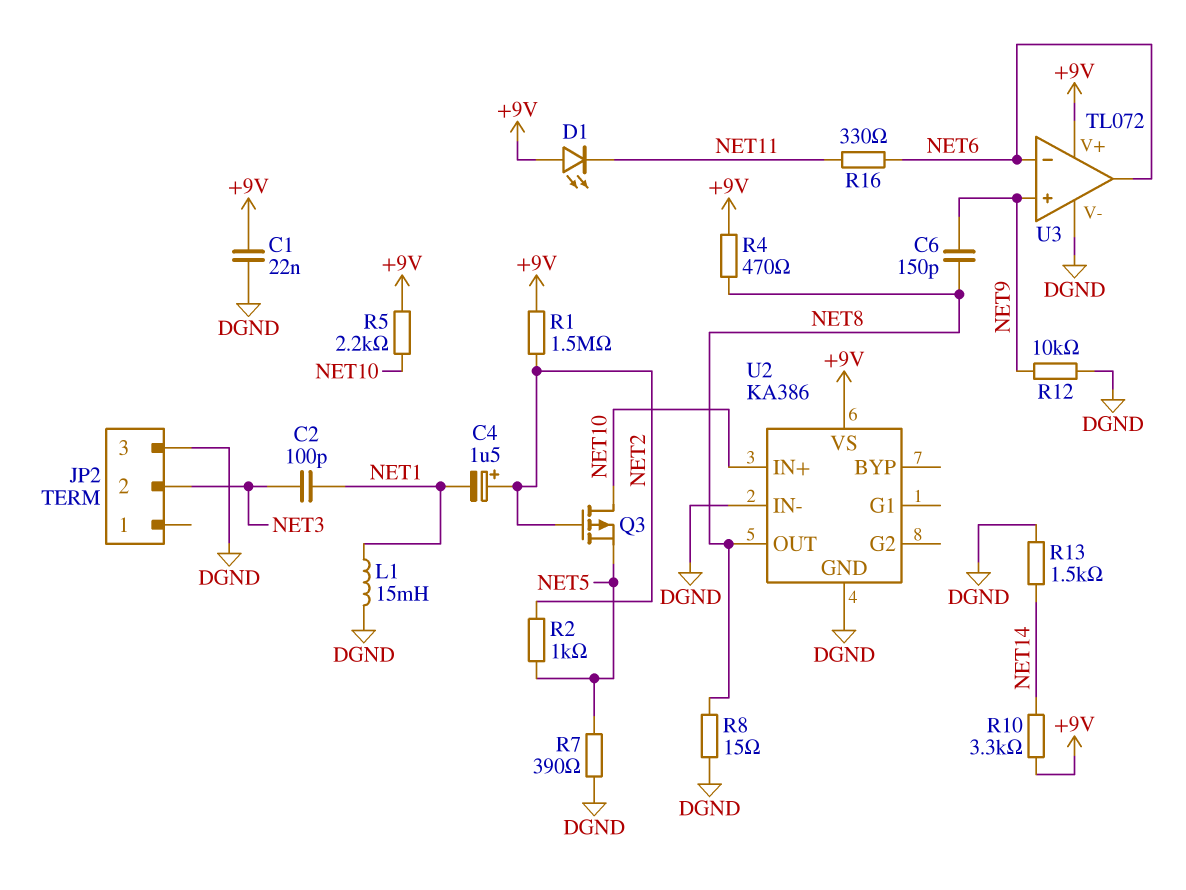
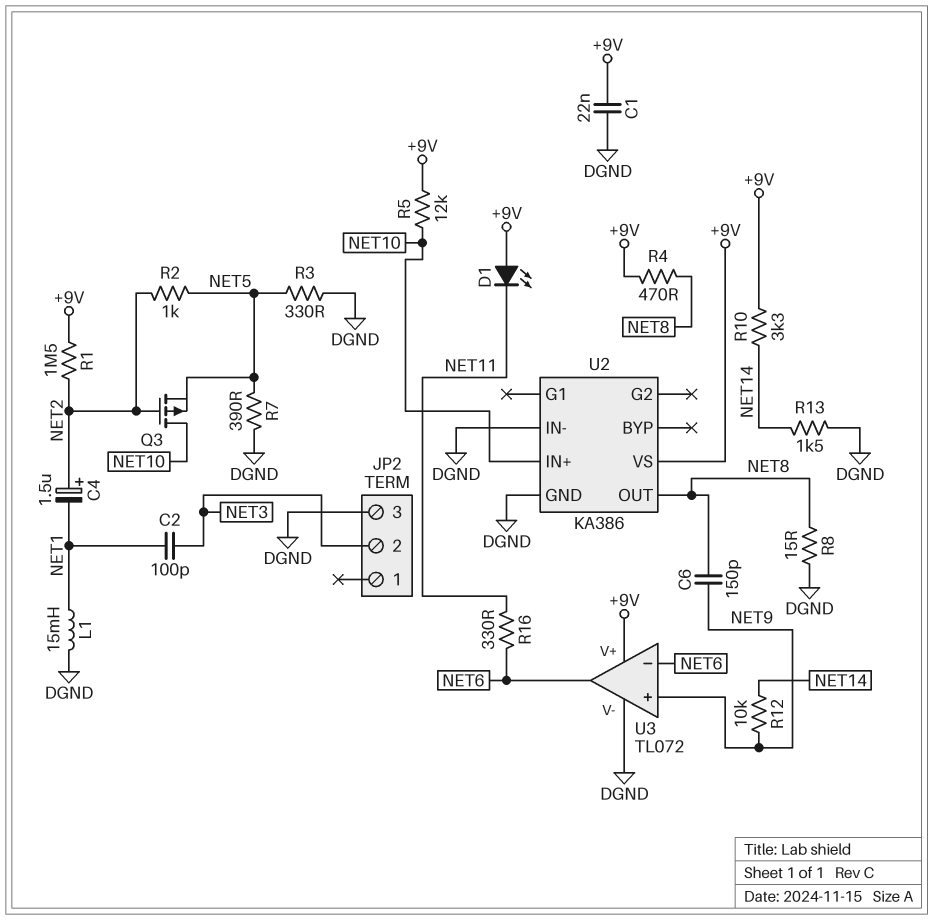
R3: none -> 330 (DGND, NET5)
R5: 2.2k (+9V, NET10) -> 12k (+9V, NET10)
R12: 10k (DGND, NET9) -> 10k (NET9, NET14)

